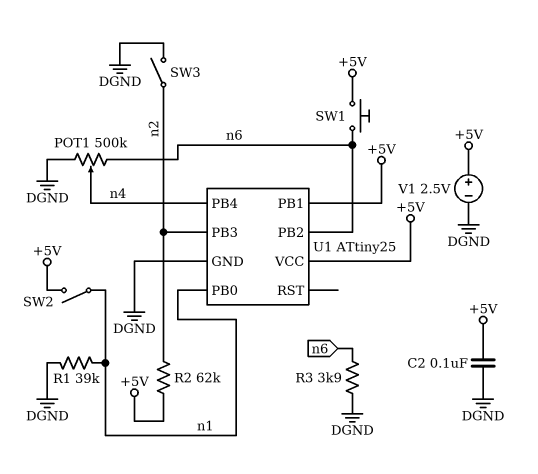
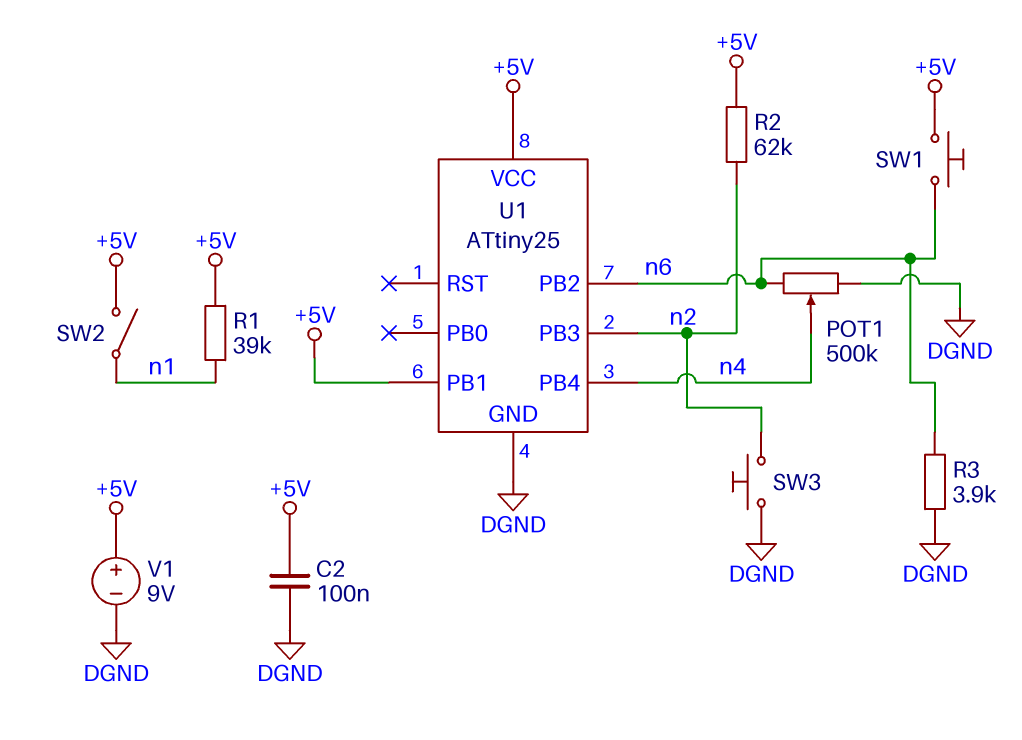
R1: 39k (DGND, n1) -> 39k (+5V, n1)
SW3: switch (DGND, n2) -> button (DGND, n2)
U1 pin PB0: n1 -> none
V1: 2.5V (plus +5V, minus DGND) -> 9V (plus +5V, minus DGND)

